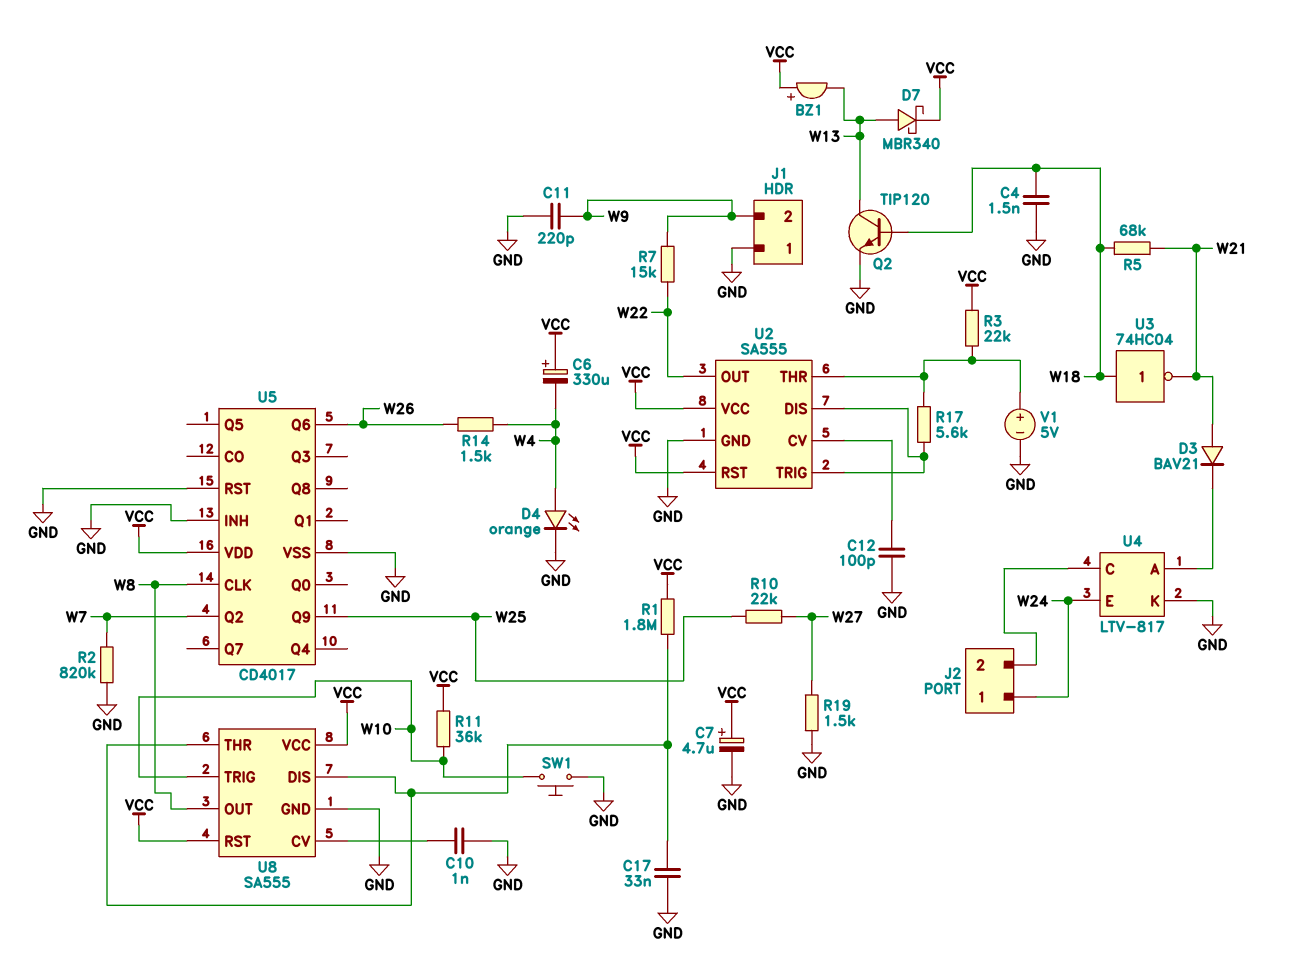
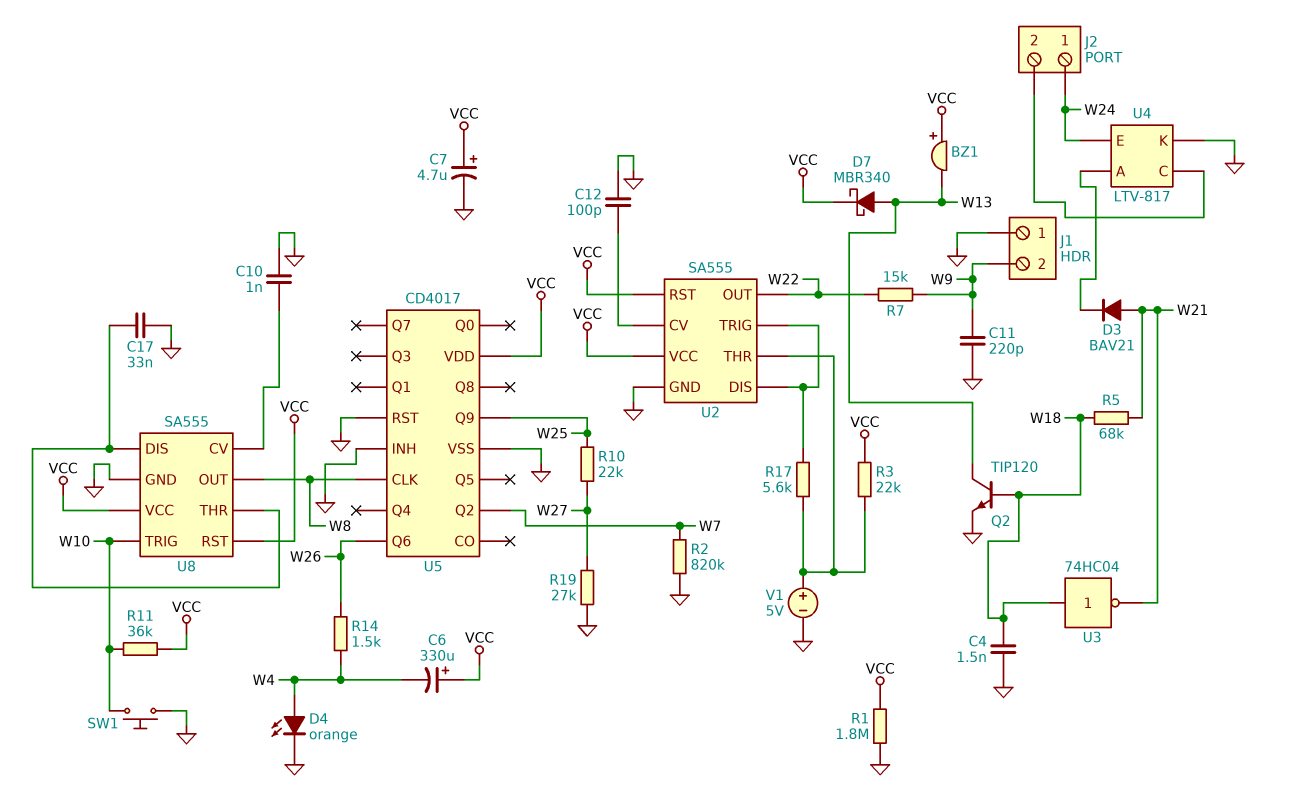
R1: 1.8M (U8/DIS, VCC) -> 1.8M (GND, VCC)
R19: 1.5k (GND, W27) -> 27k (GND, W27)

